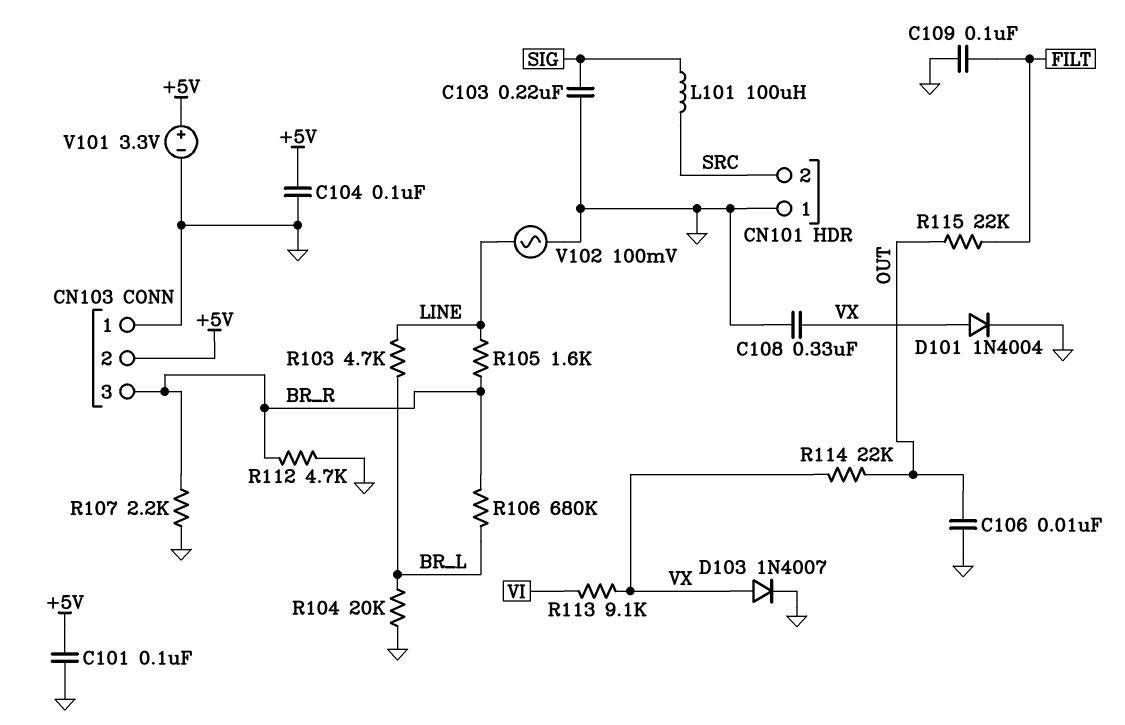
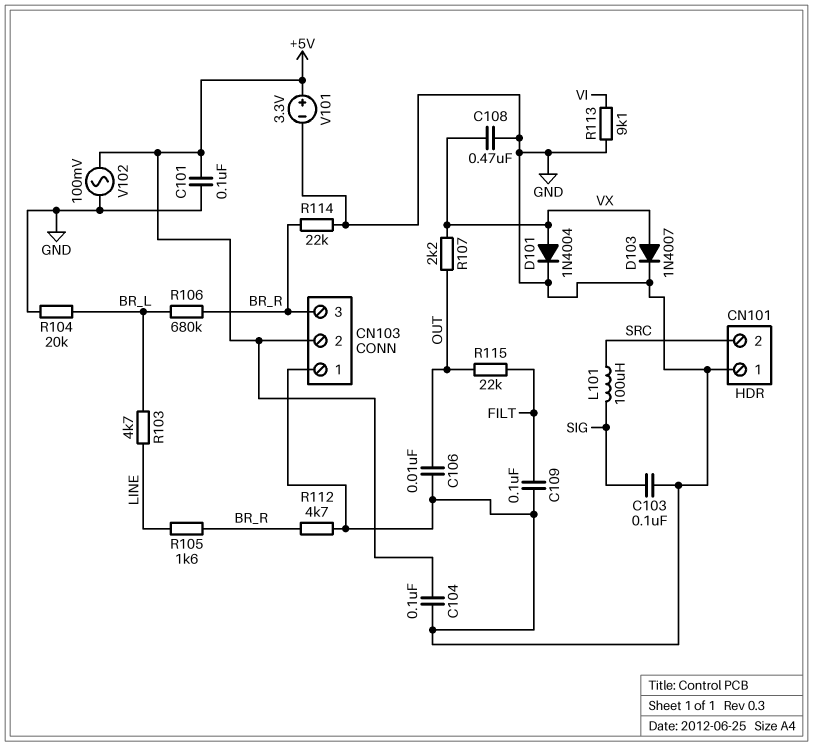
C103: 220nF (GND, SIG) -> 100nF (GND, SIG)
C108: 330nF (GND, VX) -> 470nF (GND, VX)
R107: 2.2k (BR_R, GND) -> 2.2k (OUT, VX)
R113: 9.1k (VI, VX) -> 9.1k (GND, VI)
R114: 22k (OUT, VX) -> 22k (BR_R, GND)
V102: AC 100mV (GND, LINE) -> AC 100mV (+5V, GND)

